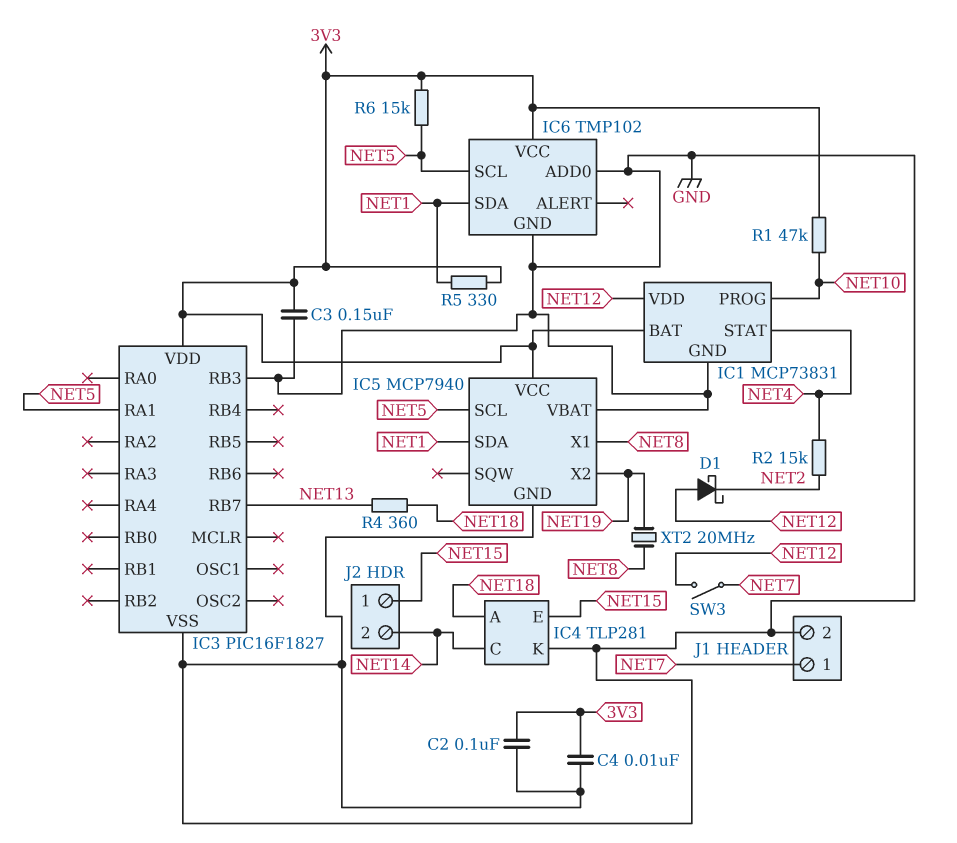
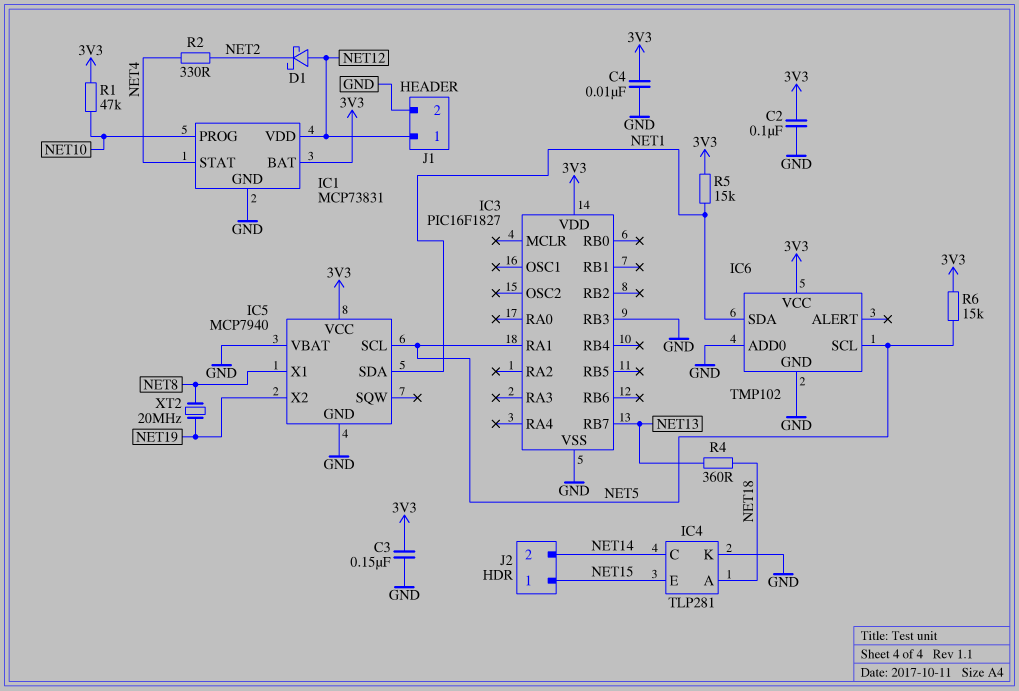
J1 pin 1: NET7 -> NET12
R2: 15k (NET2, NET4) -> 330 (NET2, NET4)
R5: 330 (3V3, NET1) -> 15k (3V3, NET1)
SW3: switch (NET7, NET12) -> none

